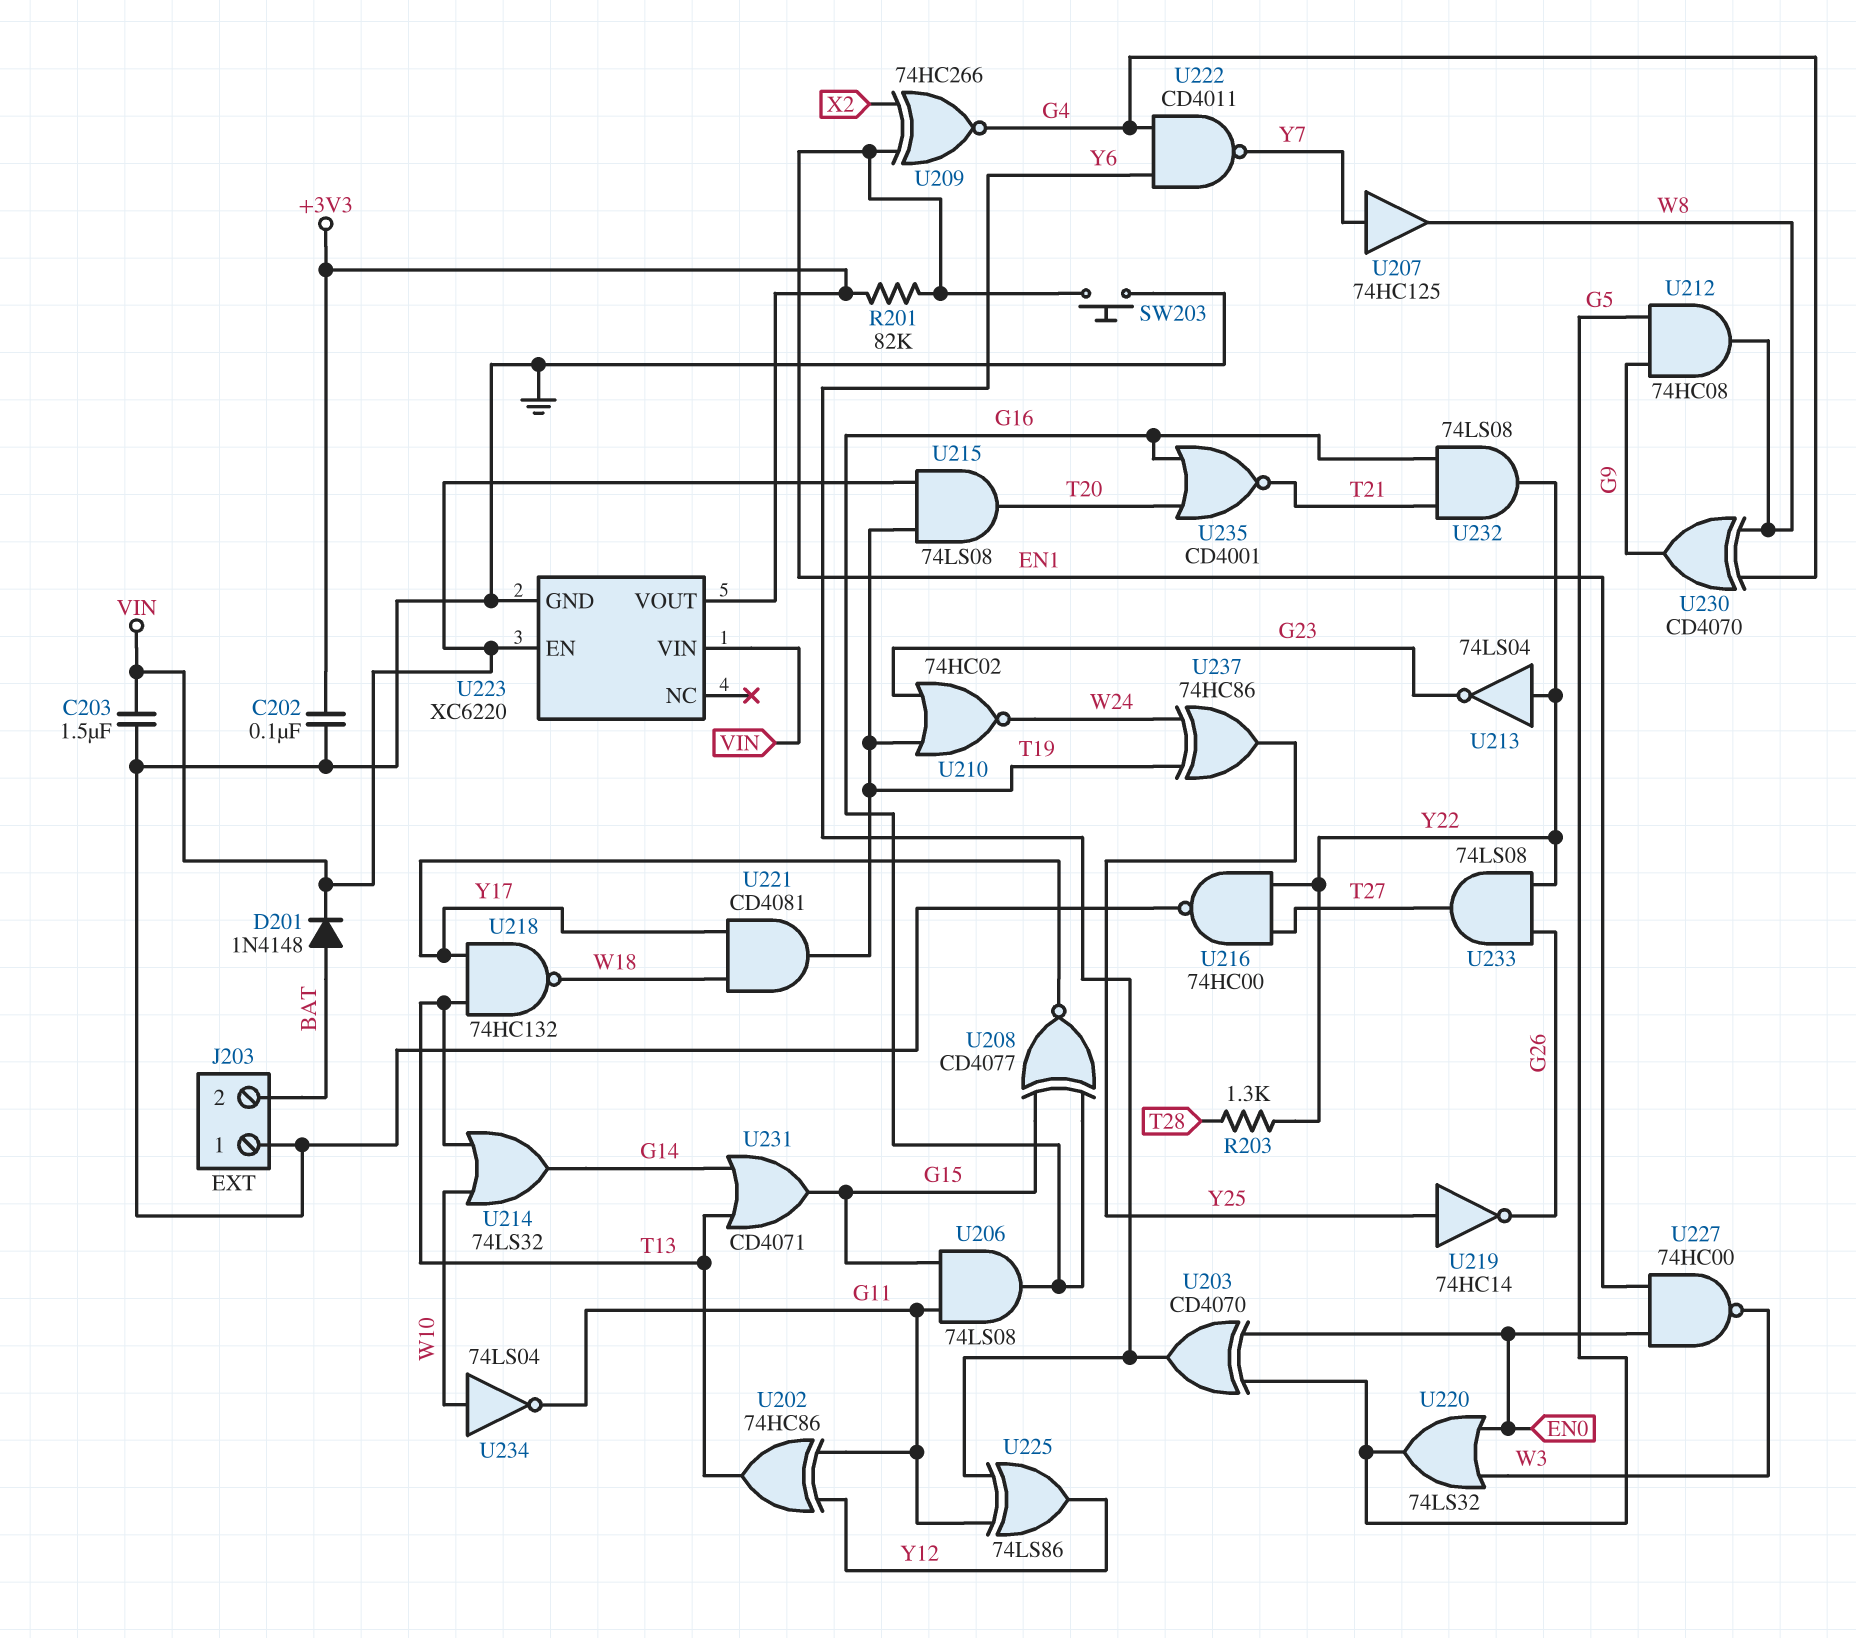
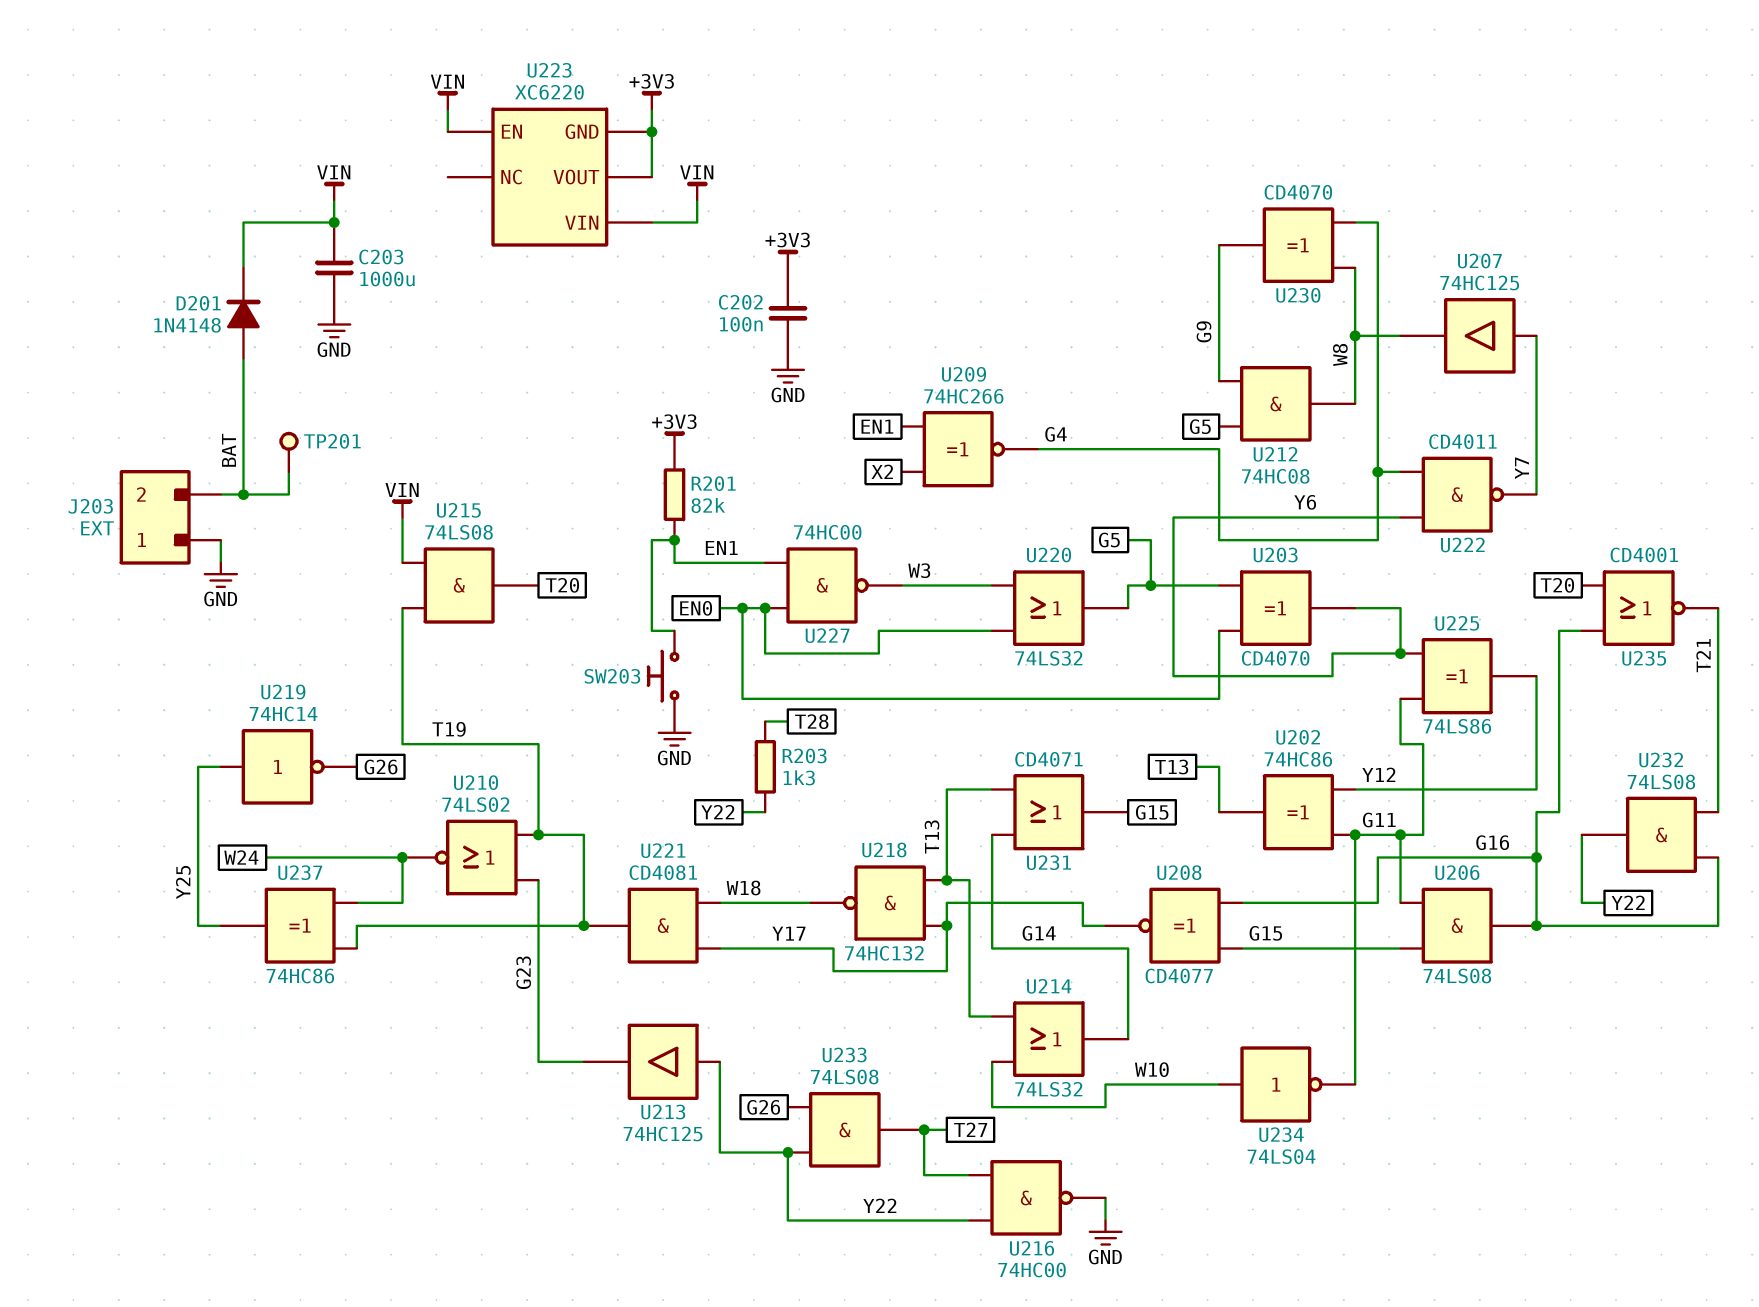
C203: 1.5uF (GND, VIN) -> 1000uF (GND, VIN)
TP201: none -> test point (BAT)
U210: NOR 74HC02 (in G23, in T19, out W24) -> NOR 74LS02 (in G23, in T19, out W24)
U213: NOT 74LS04 (in Y22, out G23) -> buffer 74HC125 (in Y22, out G23)
U223 pin GND: GND -> +3V3

